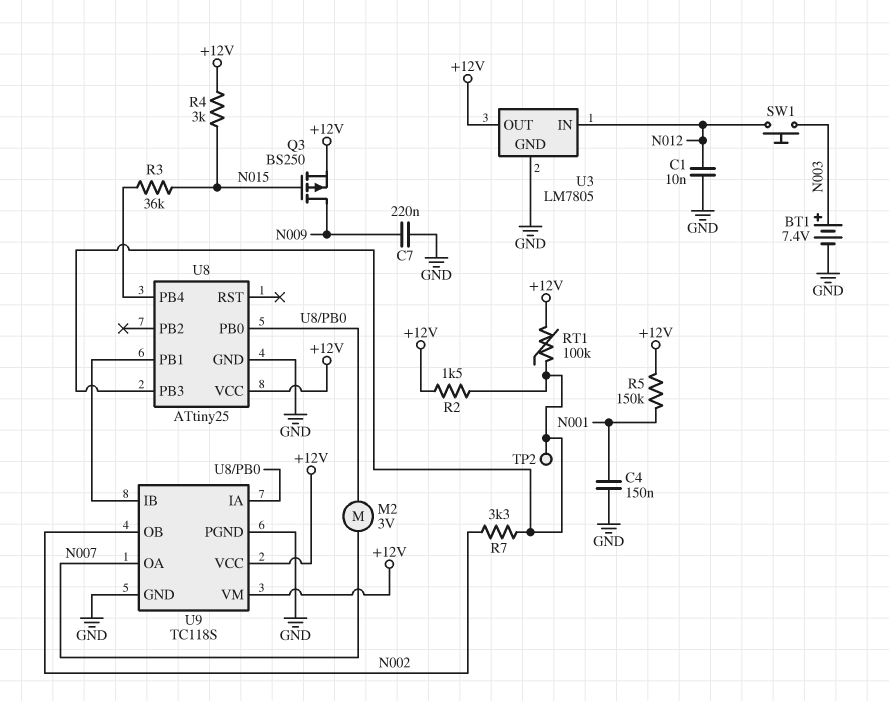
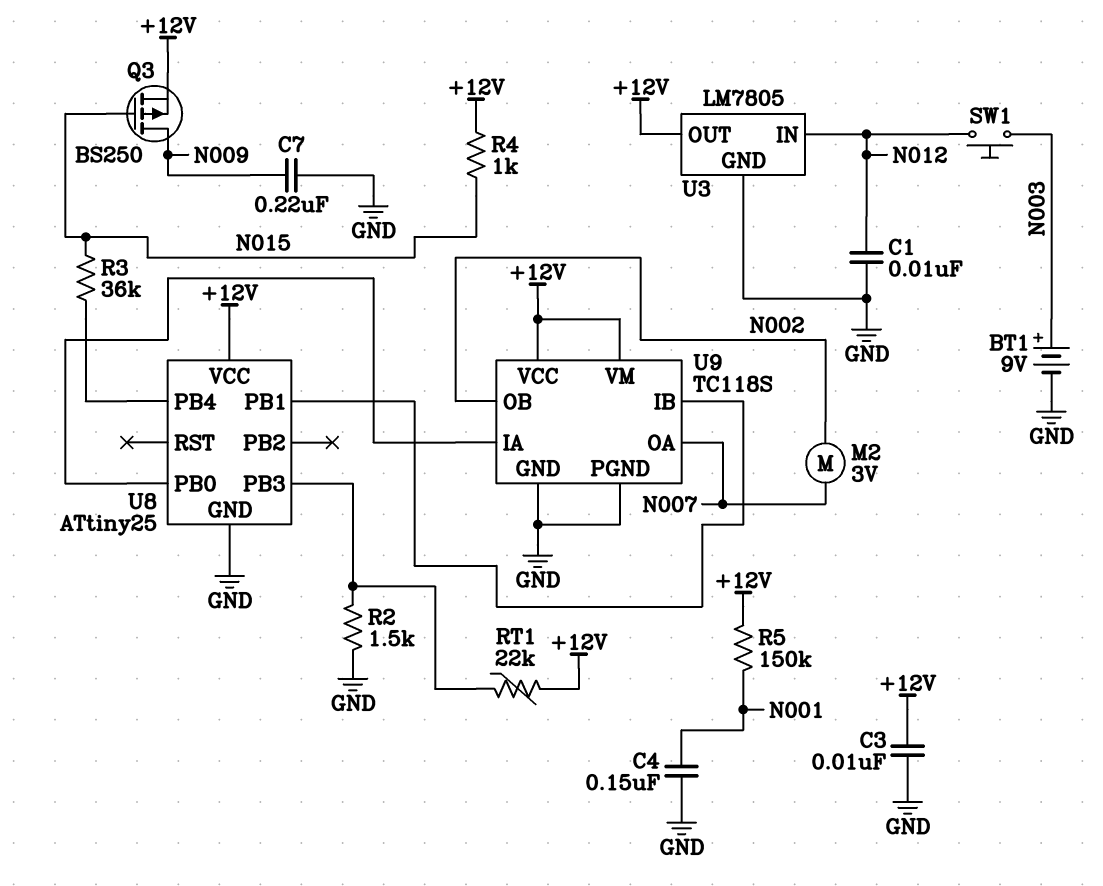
BT1: 7.4V (plus N003, minus GND) -> 9V (plus N003, minus GND)
C3: none -> 10nF (+12V, GND)
M2: motor 3V (N007, U8/PB0) -> motor 3V (N002, N007)
R2: 1.5k (+12V, U8/PB3) -> 1.5k (GND, U8/PB3)
R4: 3k (+12V, N015) -> 1k (+12V, N015)
R7: 3.3k (N002, U8/PB3) -> none
RT1: 100k (+12V, U8/PB3) -> 22k (+12V, U8/PB3)
TP2: test point (U8/PB3) -> none

